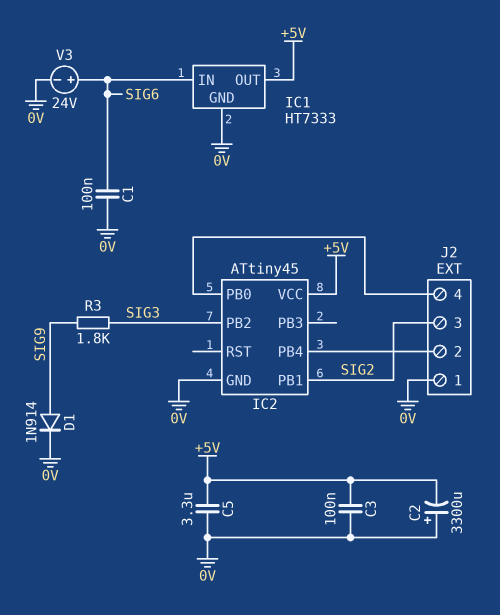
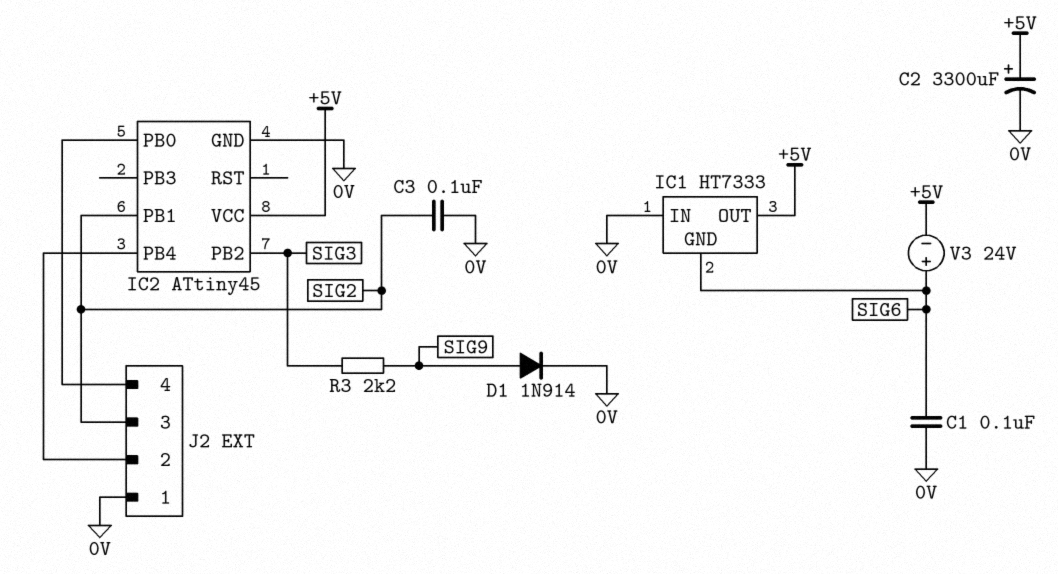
C2: 3300uF (plus 0V, minus +5V) -> 3300uF (plus +5V, minus 0V)
C3: 100nF (+5V, 0V) -> 100nF (0V, SIG2)
C5: 3.3uF (+5V, 0V) -> none
IC1 pin GND: 0V -> SIG6
IC1 pin IN: SIG6 -> 0V
R3: 1.8k (SIG3, SIG9) -> 2.2k (SIG3, SIG9)
V3: 24V (plus SIG6, minus 0V) -> 24V (plus SIG6, minus +5V)

